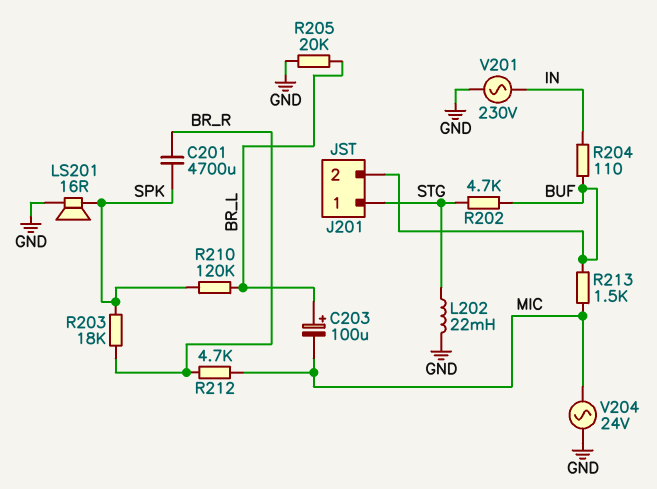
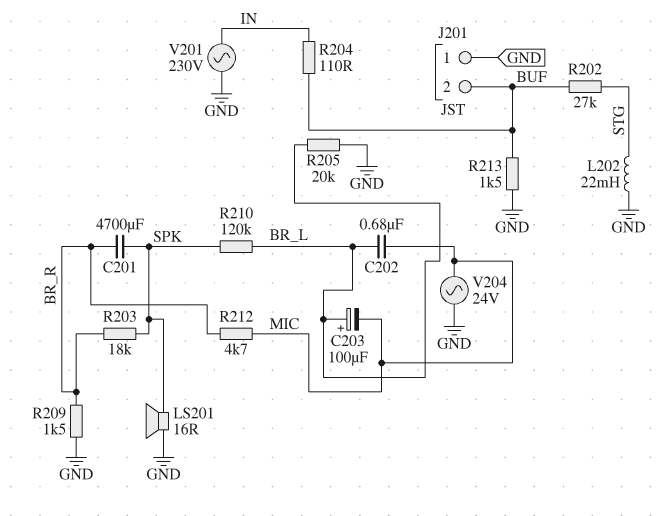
C202: none -> 680nF (BR_L, MIC)
J201 pin 1: STG -> GND
R202: 4.7k (BUF, STG) -> 27k (BUF, STG)
R209: none -> 1.5k (BR_R, GND)
R213: 1.5k (BUF, MIC) -> 1.5k (BUF, GND)

